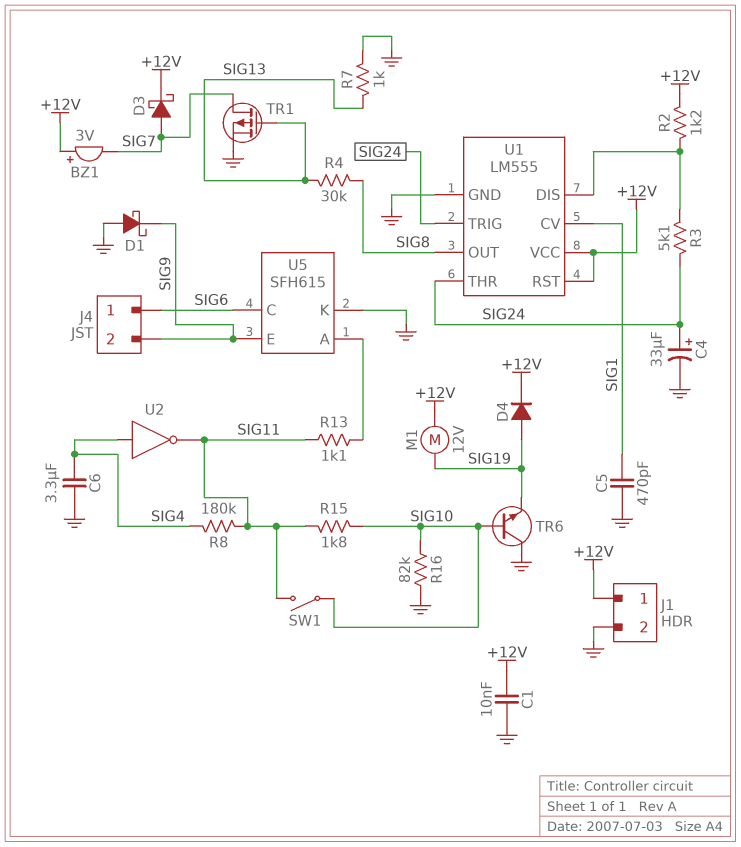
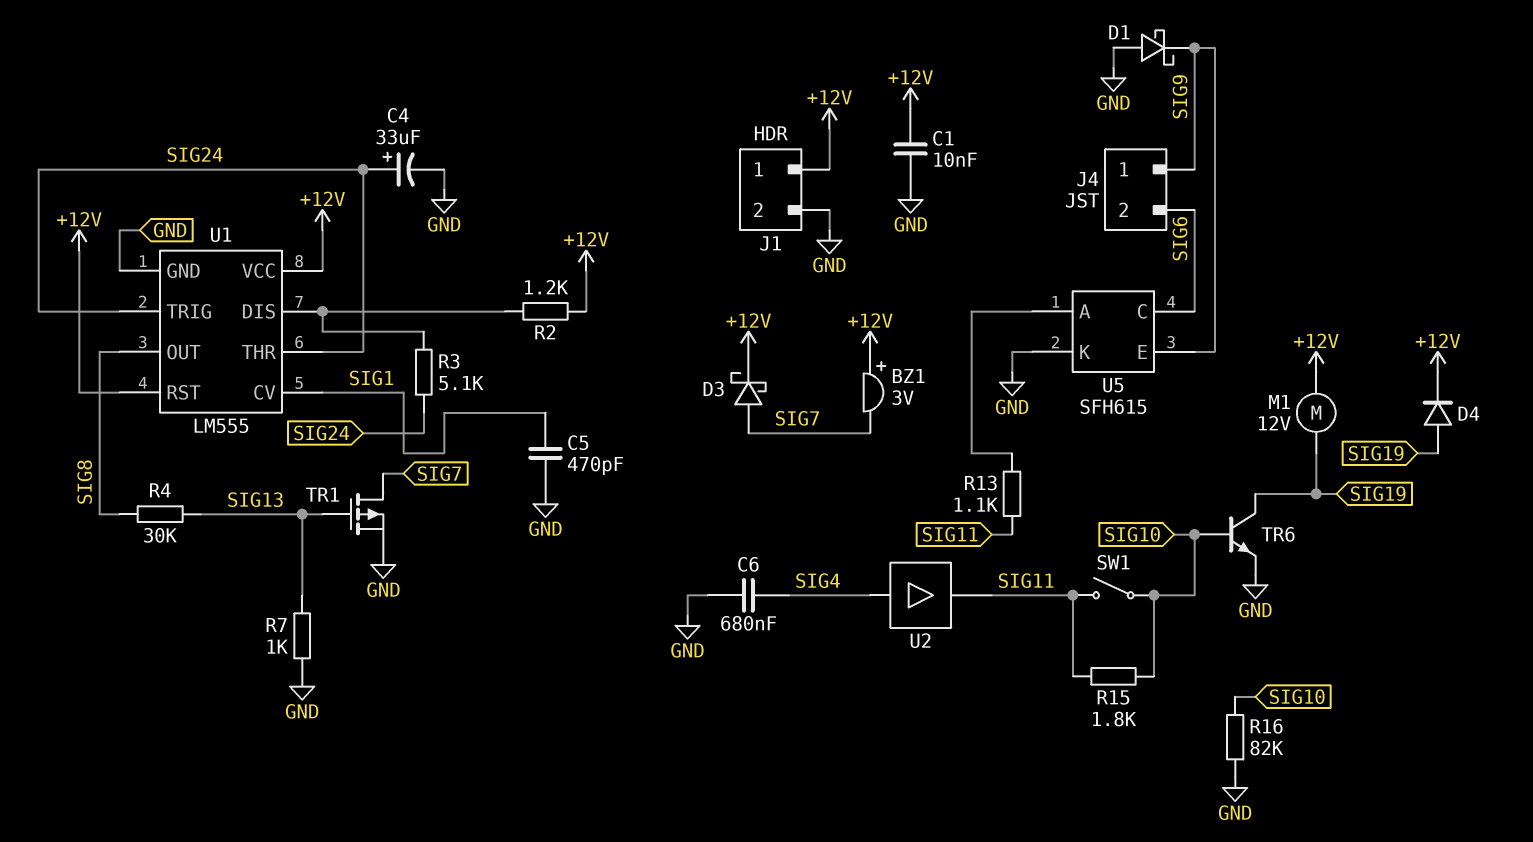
C6: 3.3uF (GND, SIG4) -> 680nF (GND, SIG4)
J4 pin 1: SIG6 -> SIG9
J4 pin 2: SIG9 -> SIG6
R8: 180k (SIG4, SIG11) -> none
TR6: NPN (B SIG10, C GND, E SIG19) -> NPN (B SIG10, C SIG19, E GND)
U2: NOT (in SIG4, out SIG11) -> buffer (in SIG4, out SIG11)

